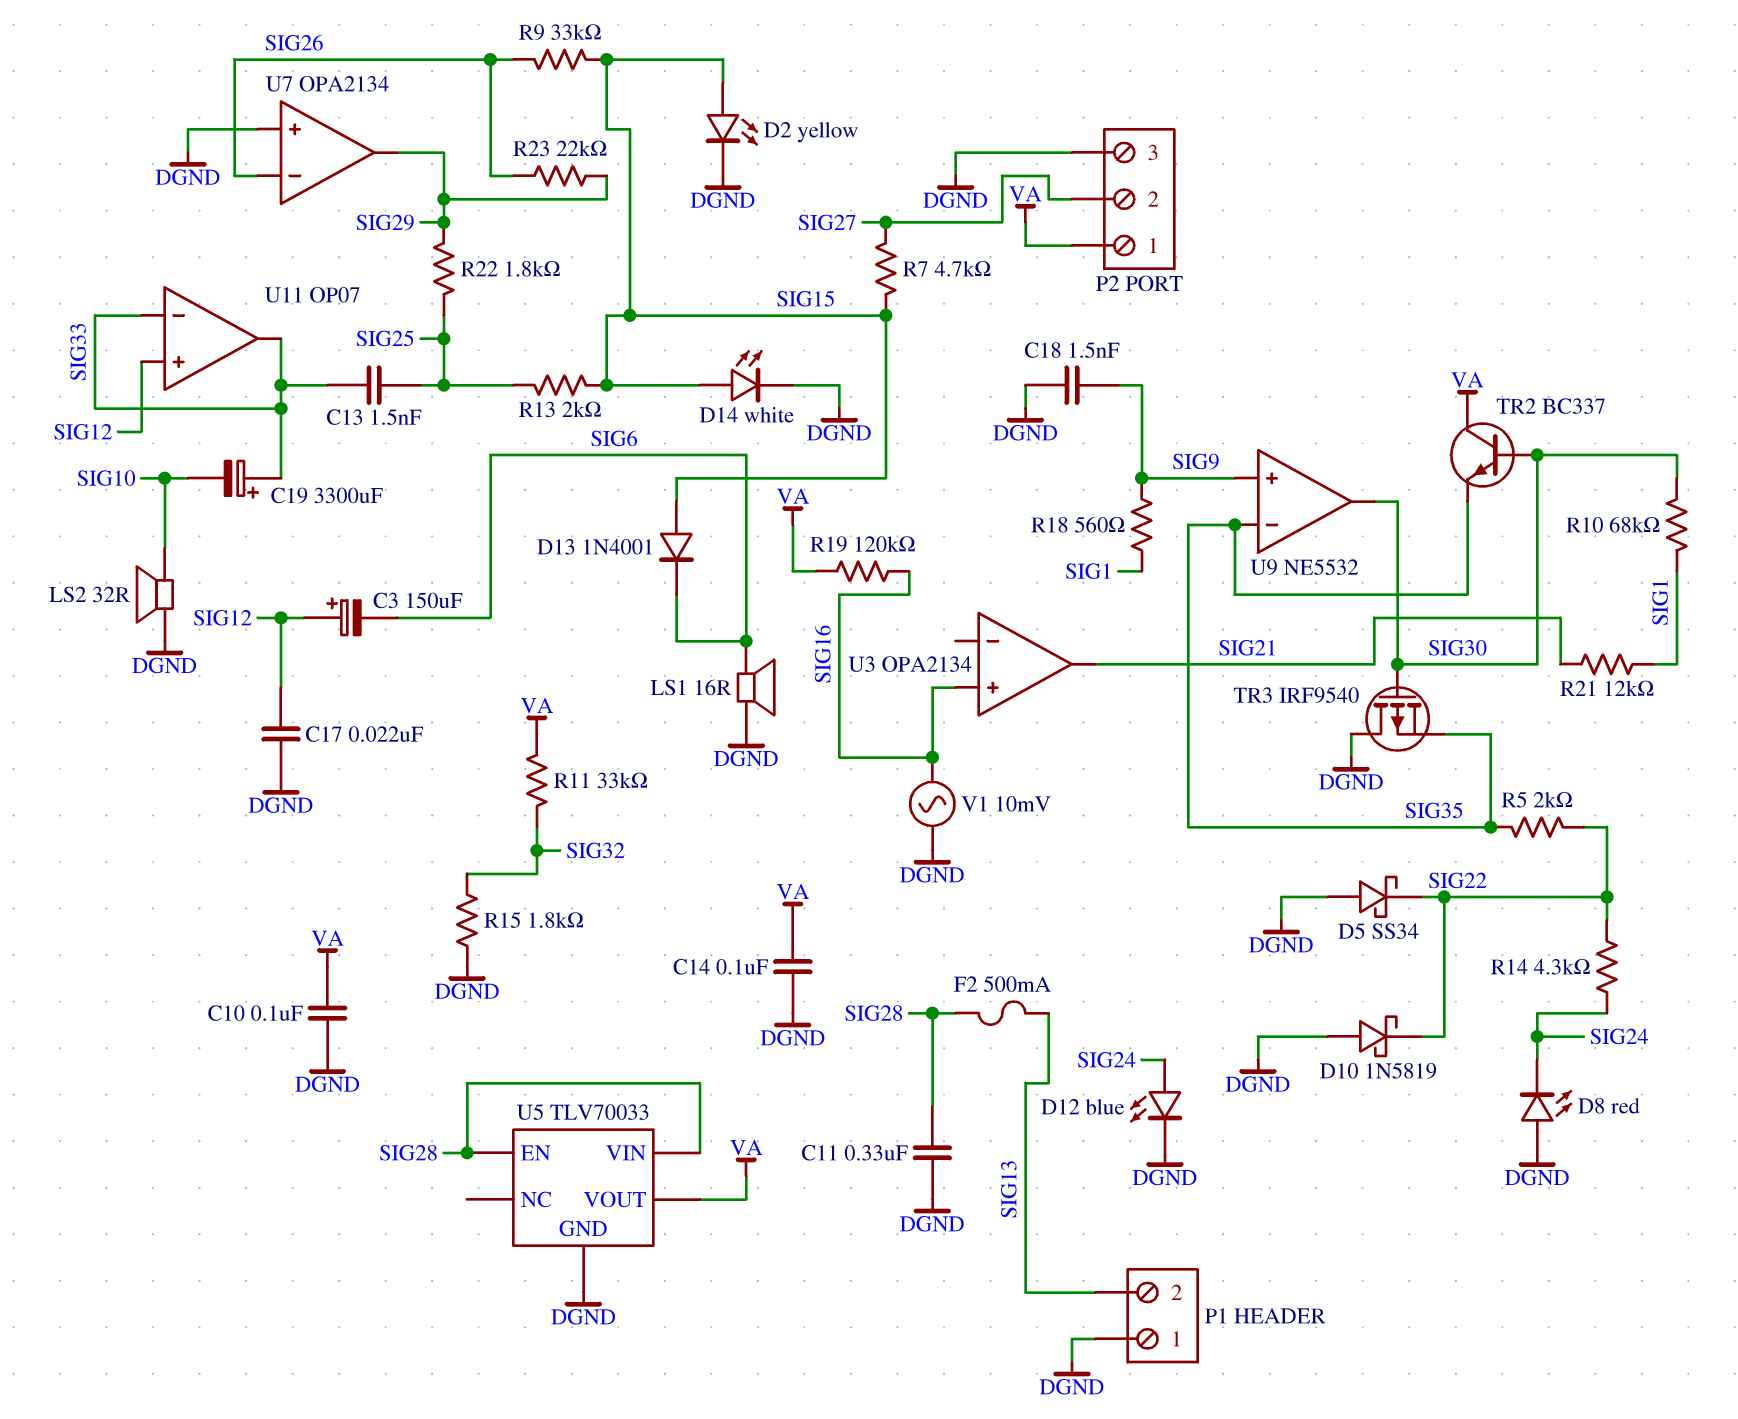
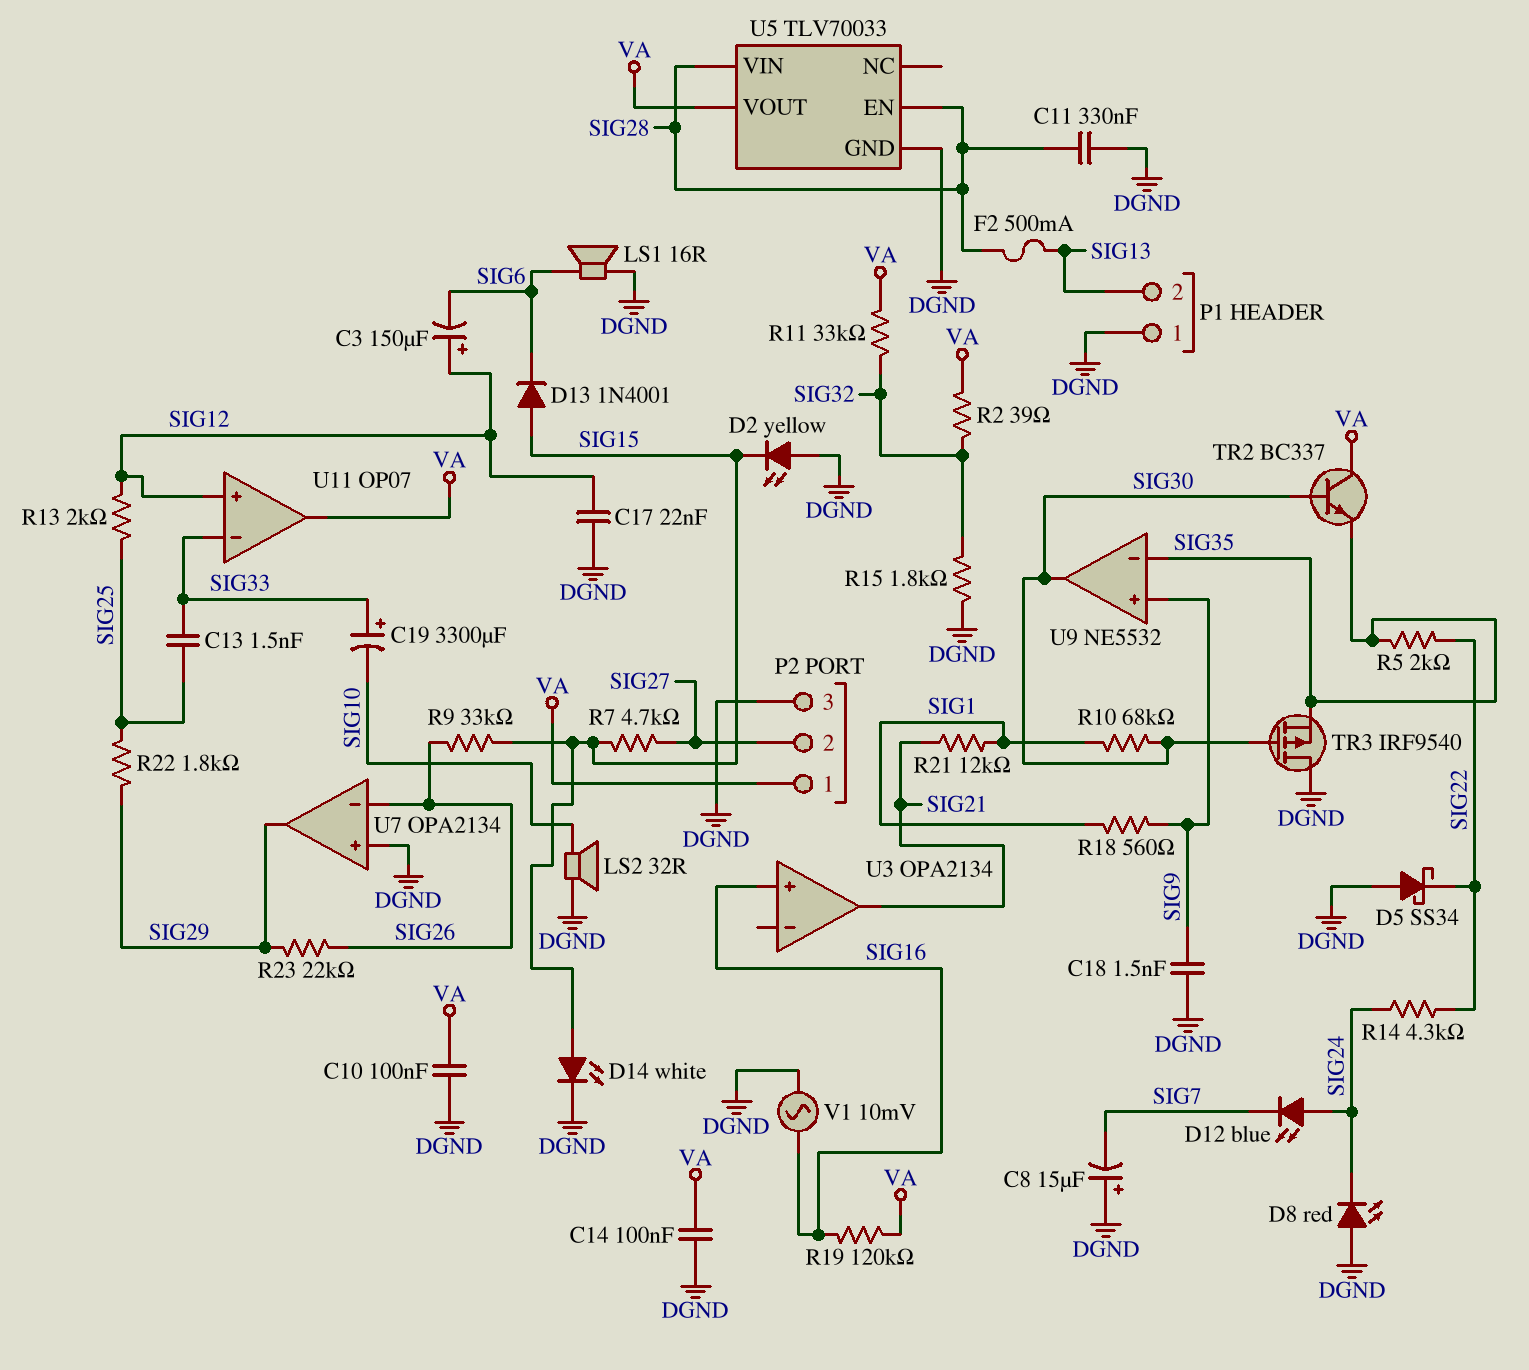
C8: none -> 15uF (plus DGND, minus SIG7)
D2: LED yellow (A SIG15, K DGND) -> LED yellow (A DGND, K SIG15)
D10: schottky 1N5819 (A DGND, K SIG22) -> none
D12: LED blue (A SIG24, K DGND) -> LED blue (A SIG24, K SIG7)
R2: none -> 39 (SIG32, VA)
R13: 2k (SIG15, SIG25) -> 2k (SIG12, SIG25)
U11 pin out: SIG33 -> VA

